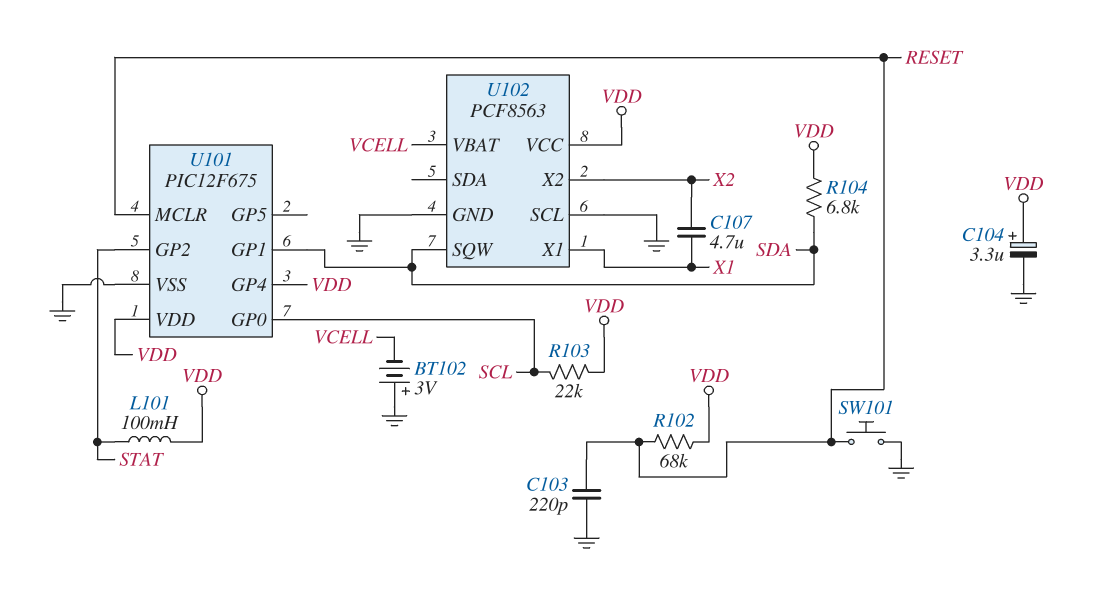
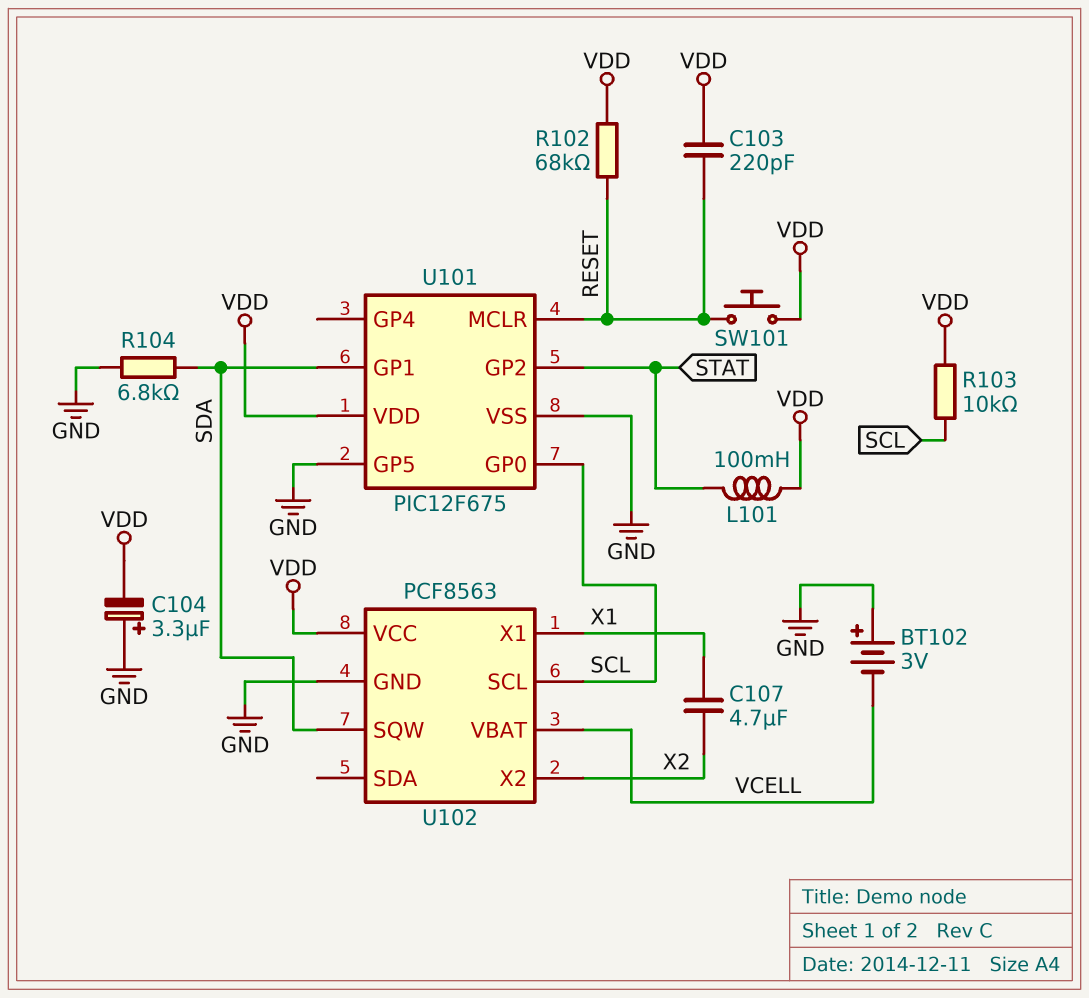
C103: 220pF (GND, RESET) -> 220pF (RESET, VDD)
C104: 3.3uF (plus VDD, minus GND) -> 3.3uF (plus GND, minus VDD)
R103: 22k (SCL, VDD) -> 10k (SCL, VDD)
R104: 6.8k (SDA, VDD) -> 6.8k (GND, SDA)
SW101: button (GND, RESET) -> button (RESET, VDD)
U101 pin GP4: VDD -> none
U101 pin GP5: none -> GND
U102 pin SCL: GND -> SCL

